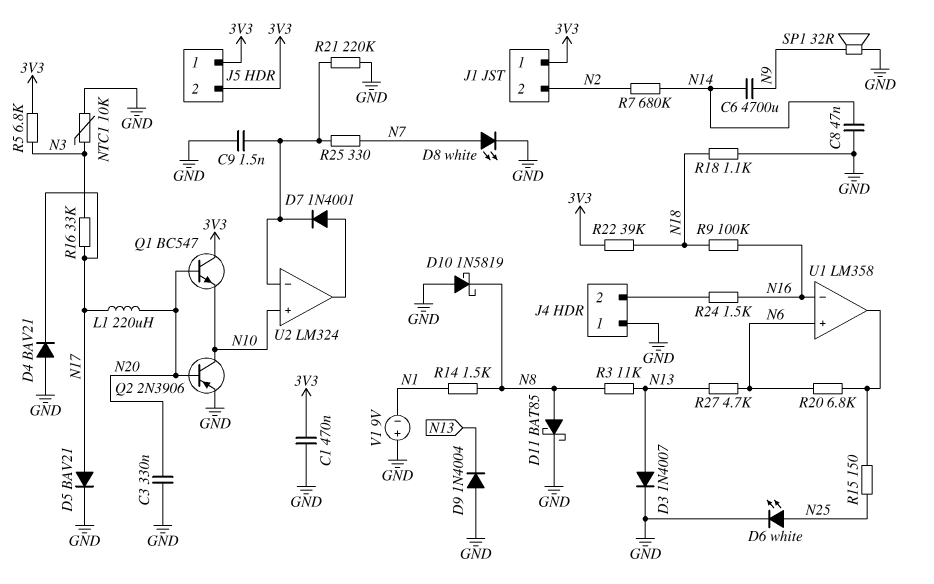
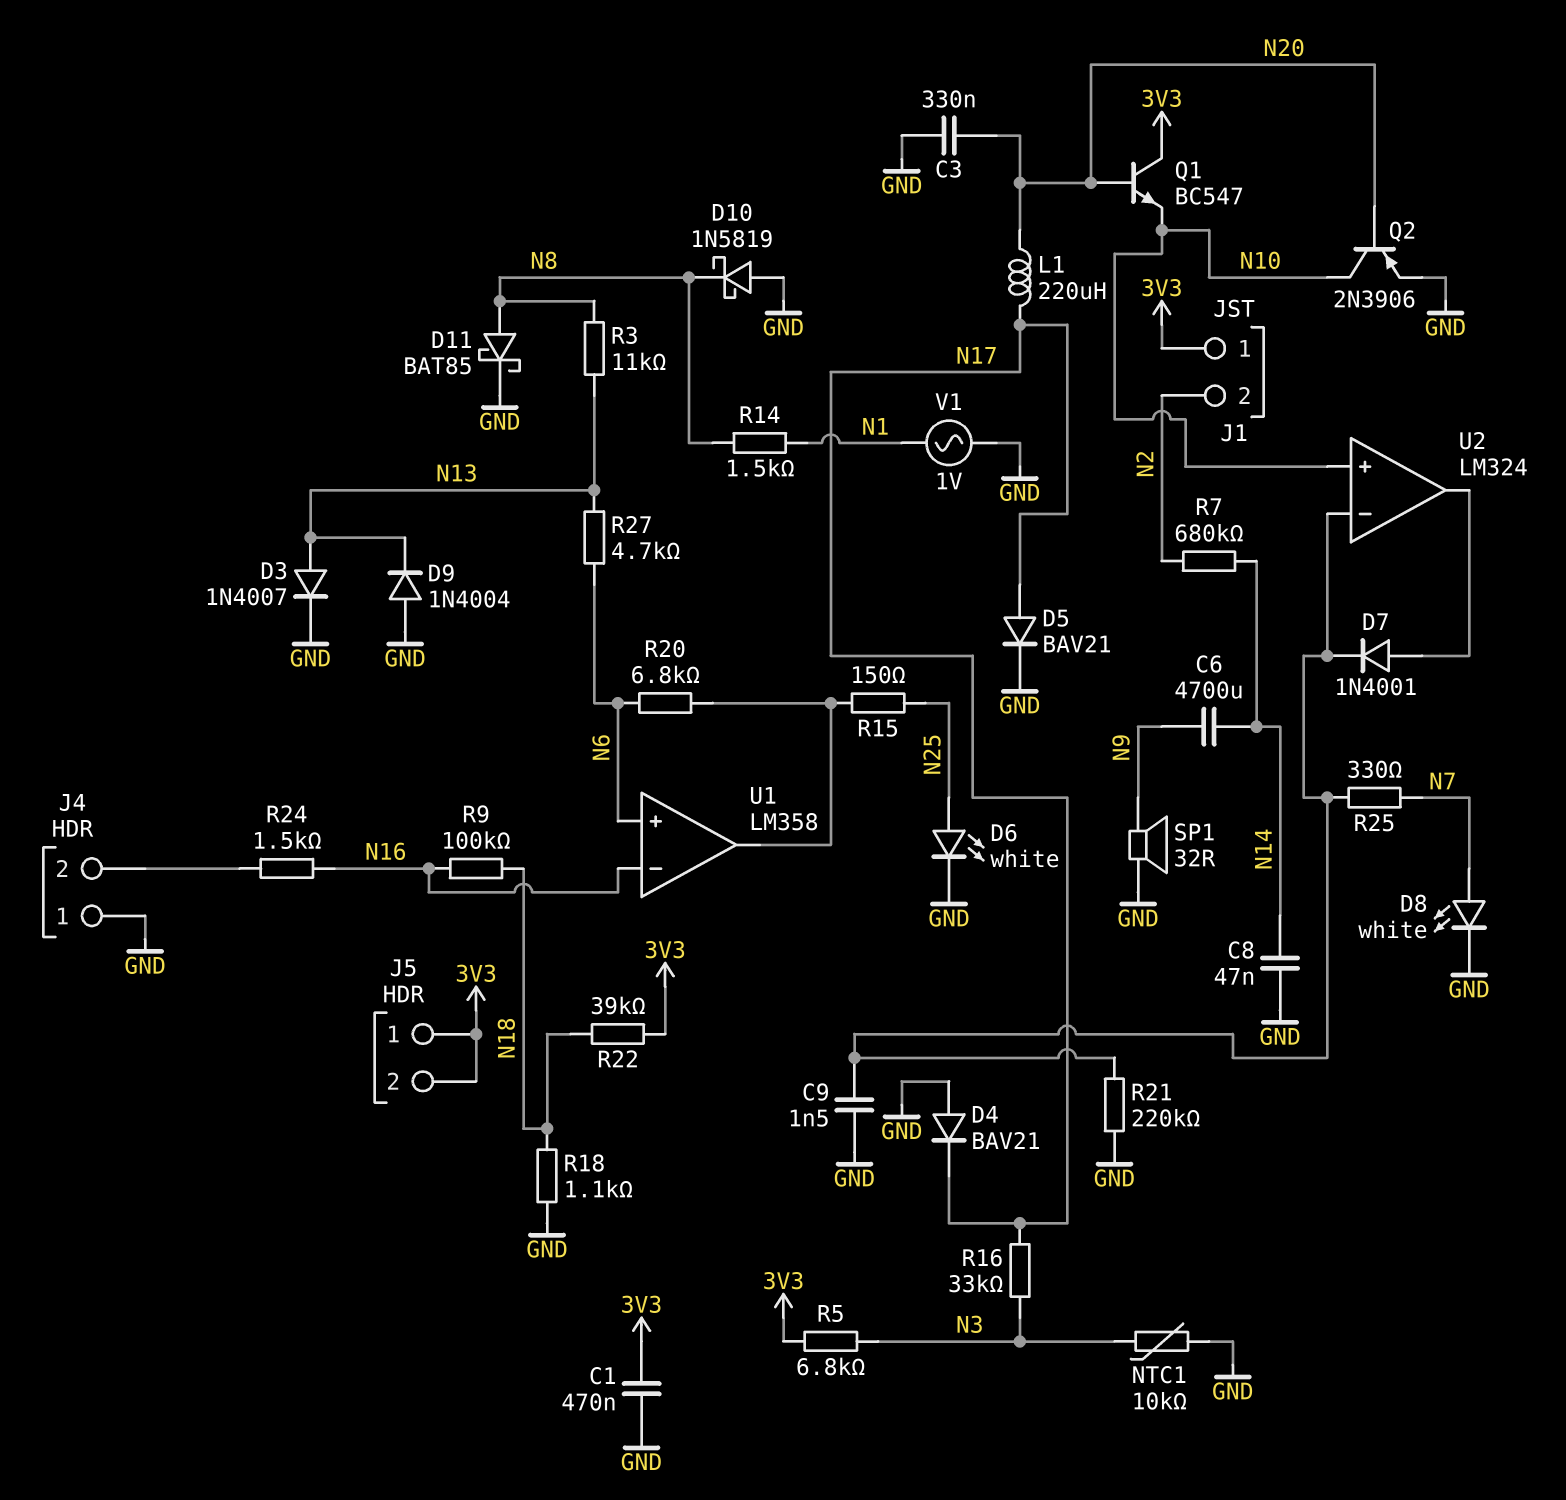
V1: 9V (plus GND, minus N1) -> AC 1V (GND, N1)

